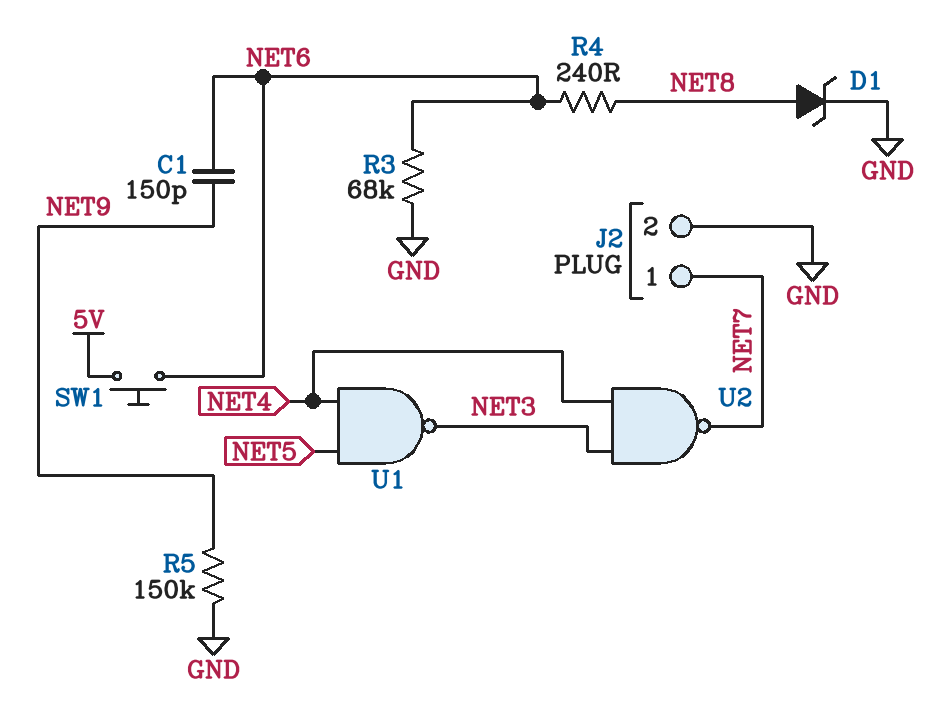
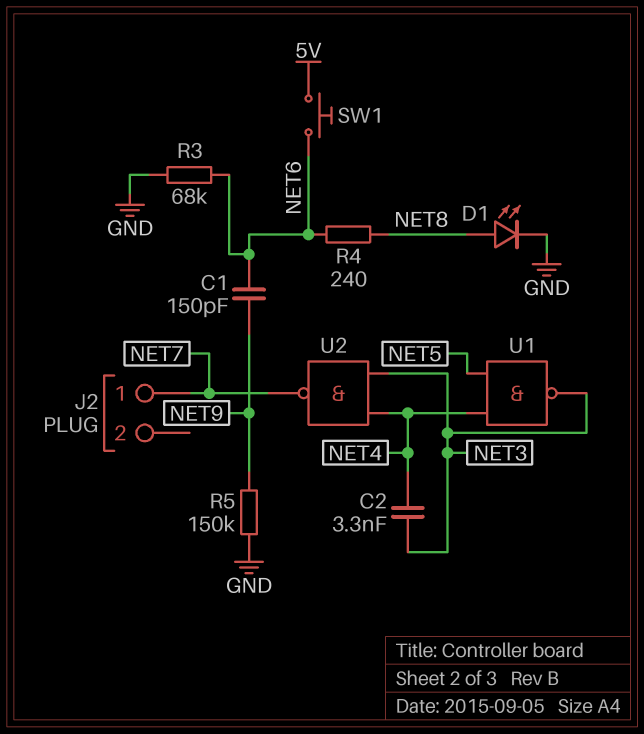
C2: none -> 3.3nF (NET3, NET4)
D1: zener (A NET8, K GND) -> LED (A NET8, K GND)
J2 pin 2: GND -> none

